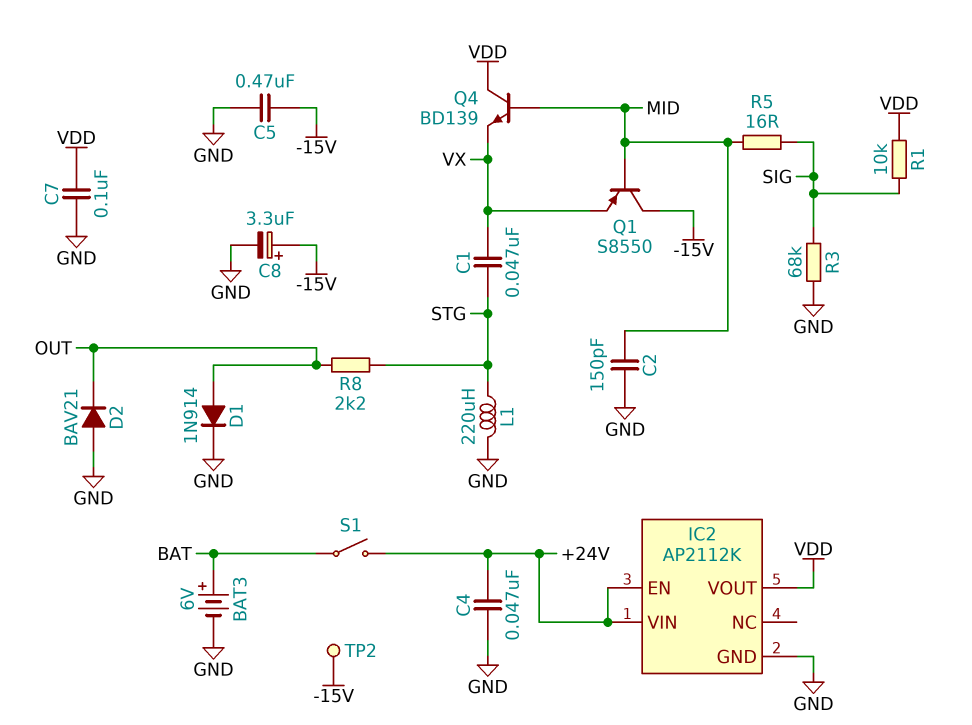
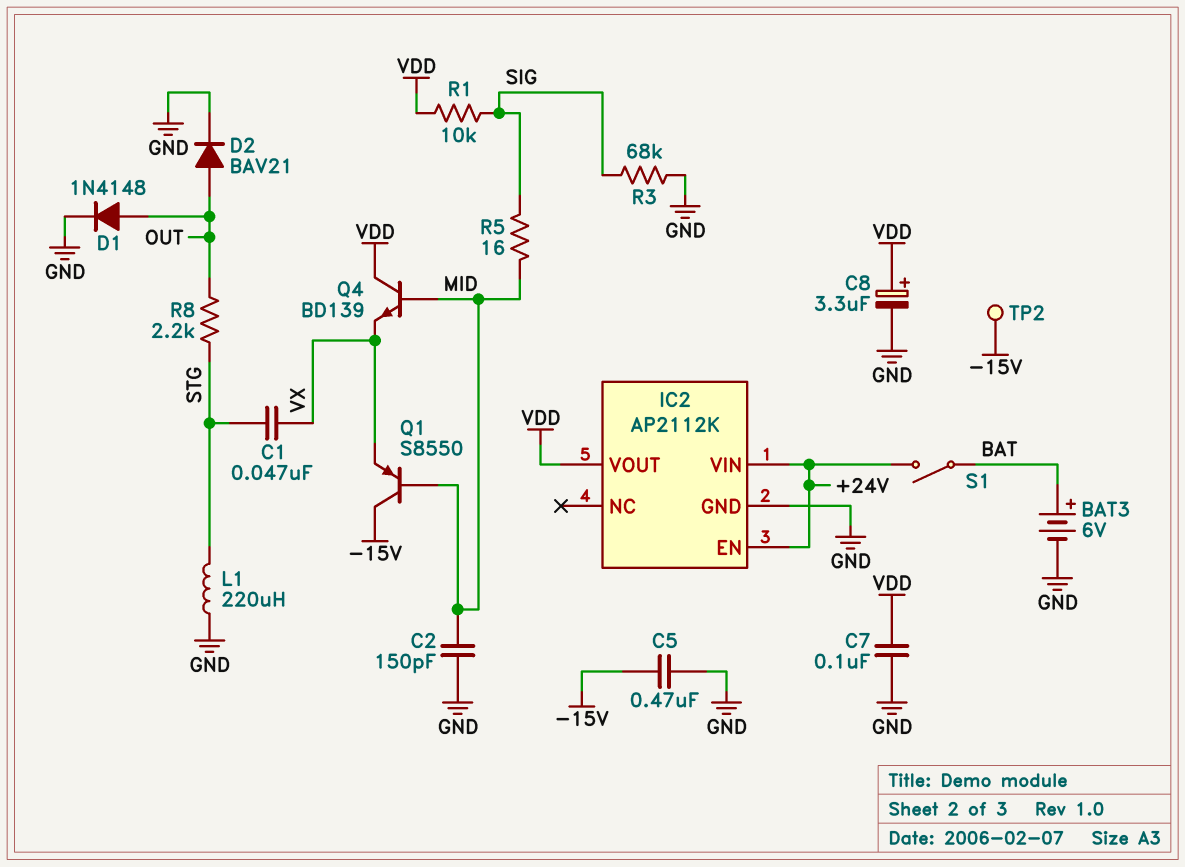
C4: 47nF (+24V, GND) -> none
C8: 3.3uF (plus -15V, minus GND) -> 3.3uF (plus VDD, minus GND)
D1: diode 1N914 (A OUT, K GND) -> diode 1N4148 (A OUT, K GND)
D2: diode BAV21 (A GND, K OUT) -> diode BAV21 (A OUT, K GND)

